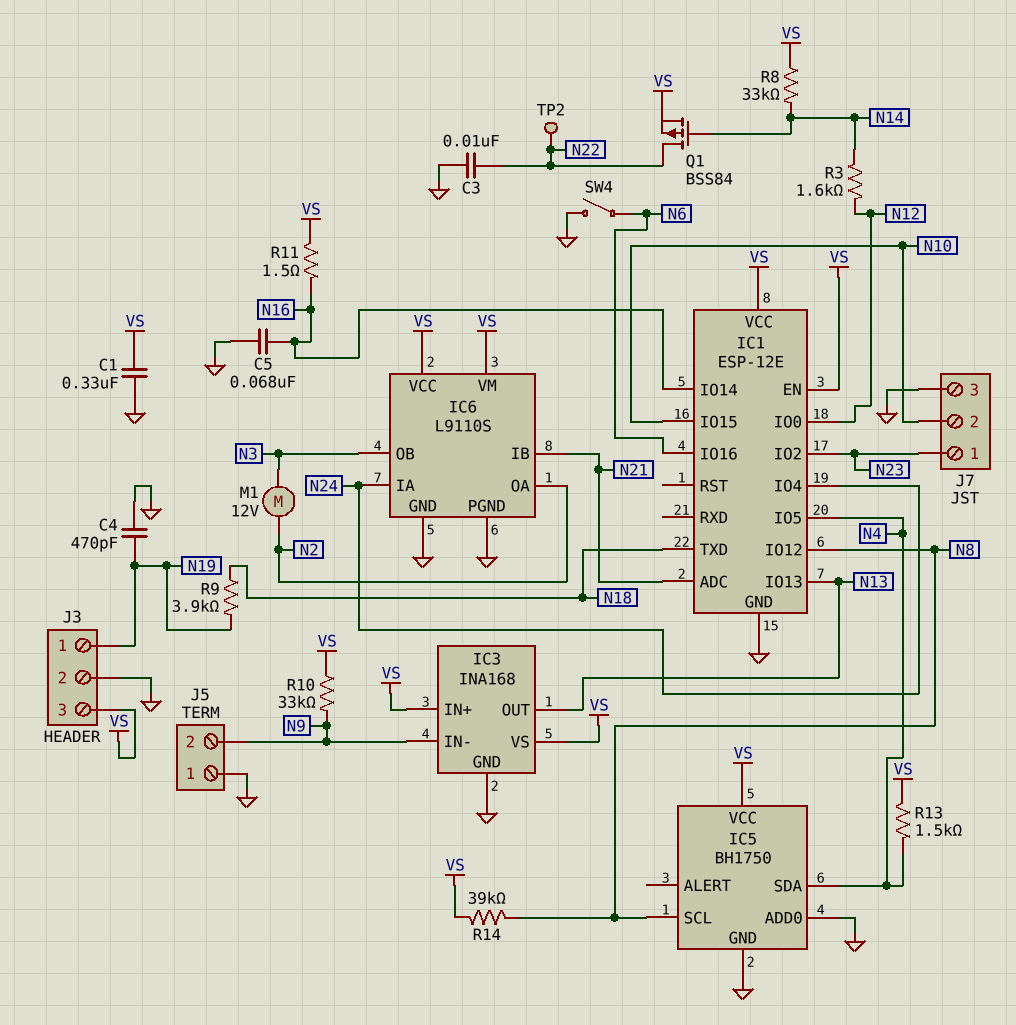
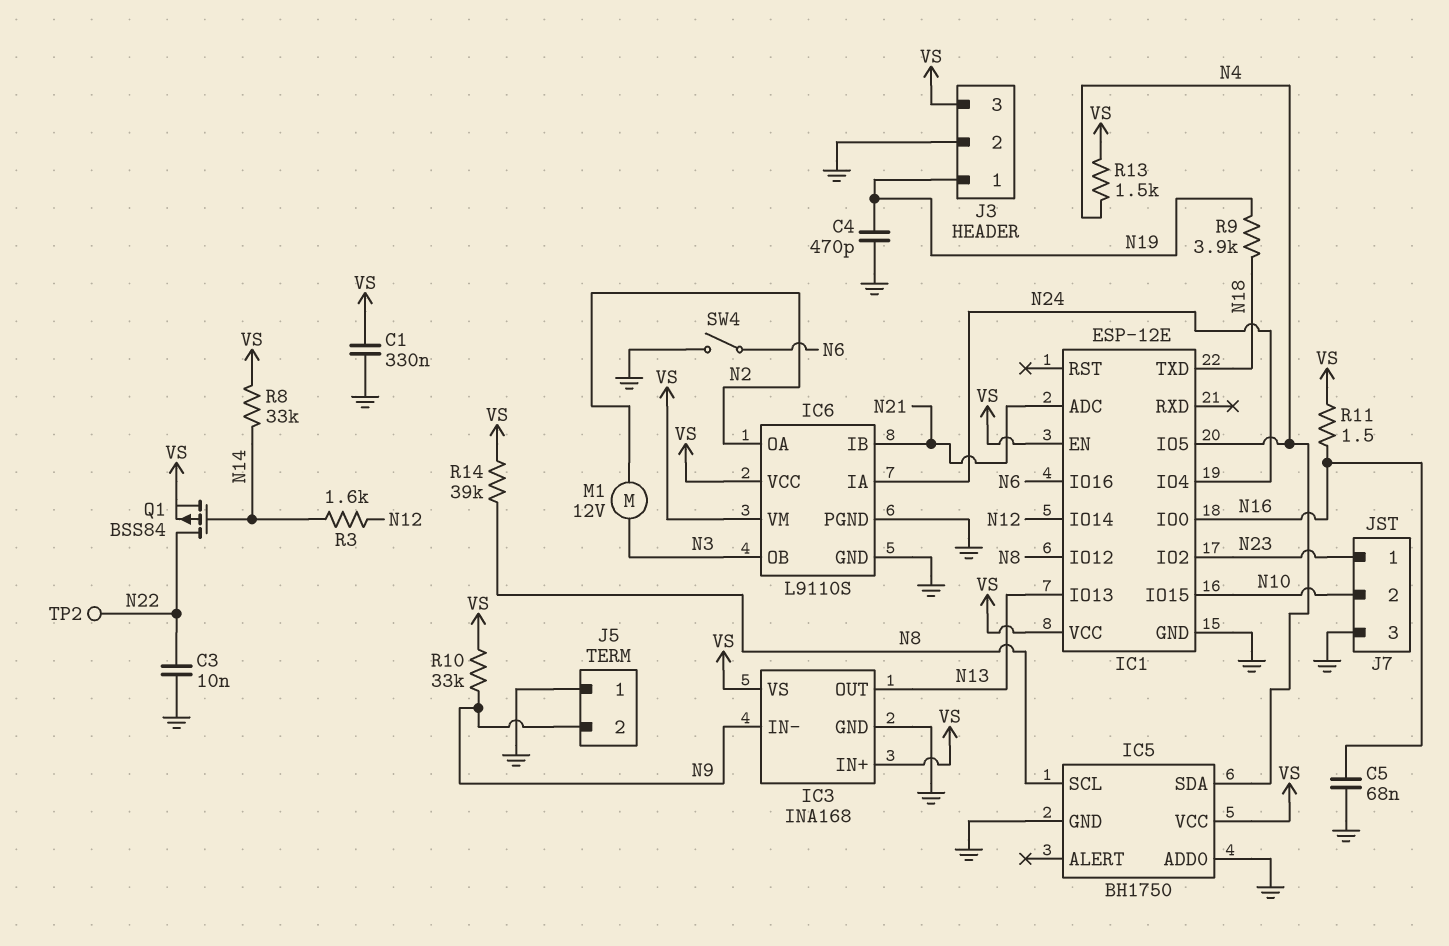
IC1 pin IO0: N12 -> N16
IC1 pin IO14: N16 -> N12

